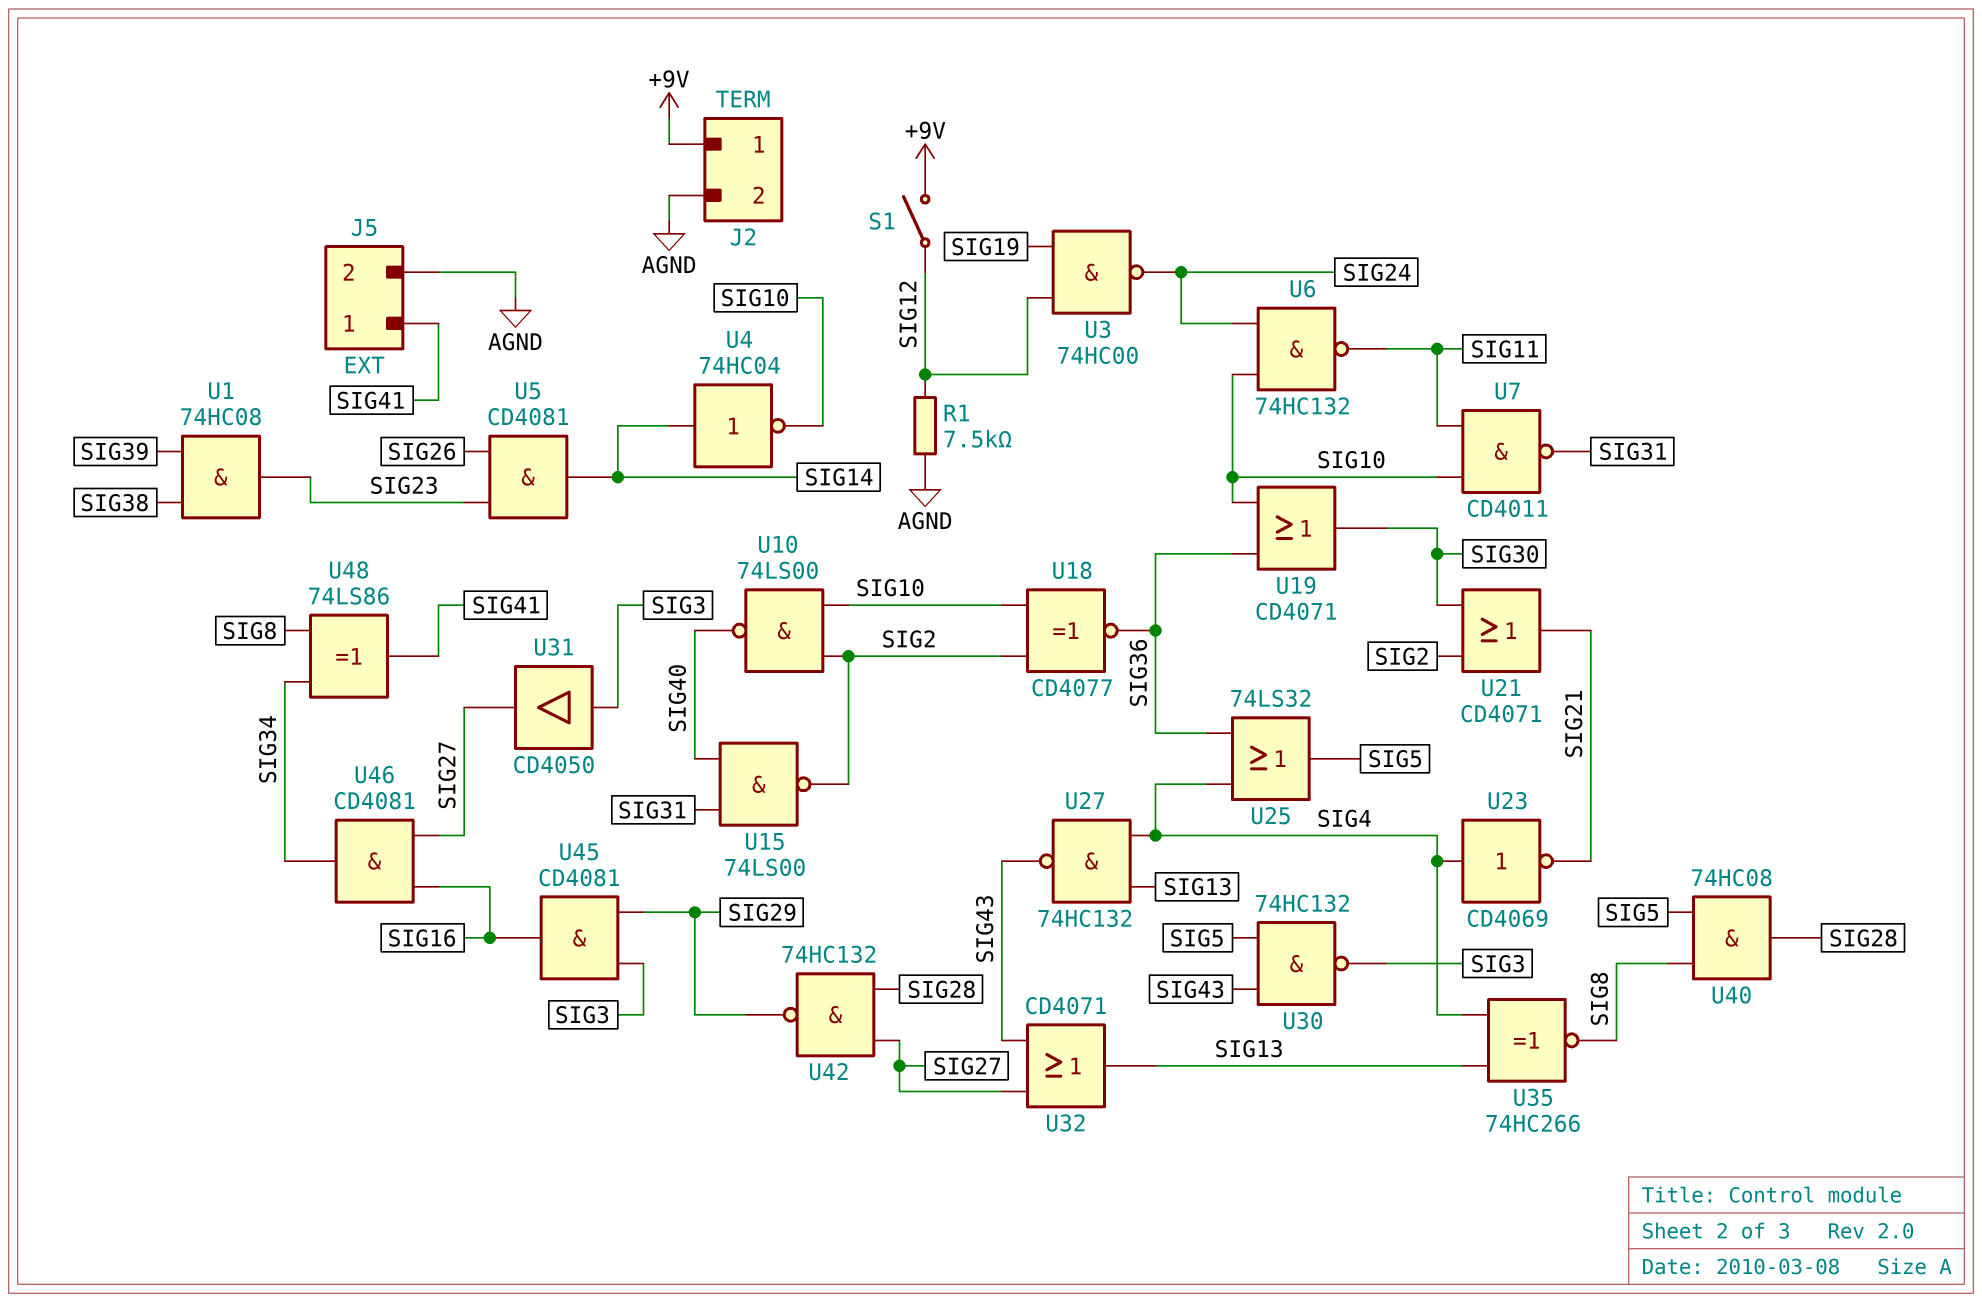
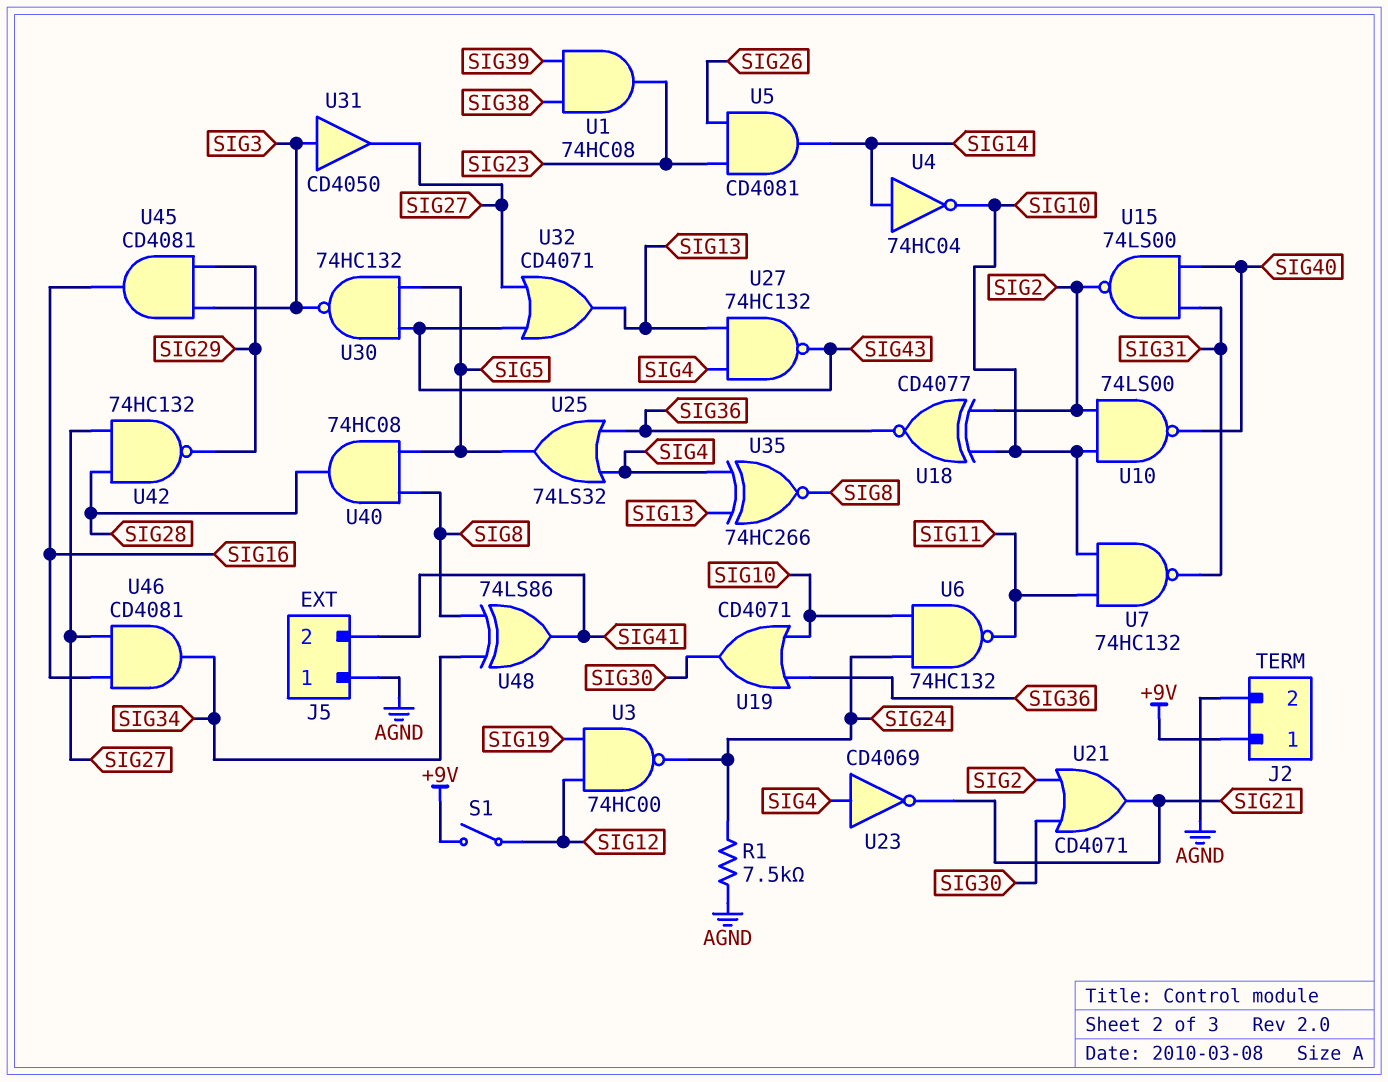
J5 pin 1: SIG41 -> AGND
J5 pin 2: AGND -> SIG41
R1: 7.5k (AGND, SIG12) -> 7.5k (AGND, SIG24)
U7: NAND CD4011 (in SIG10, in SIG11, out SIG31) -> NAND 74HC132 (in SIG10, in SIG11, out SIG31)

